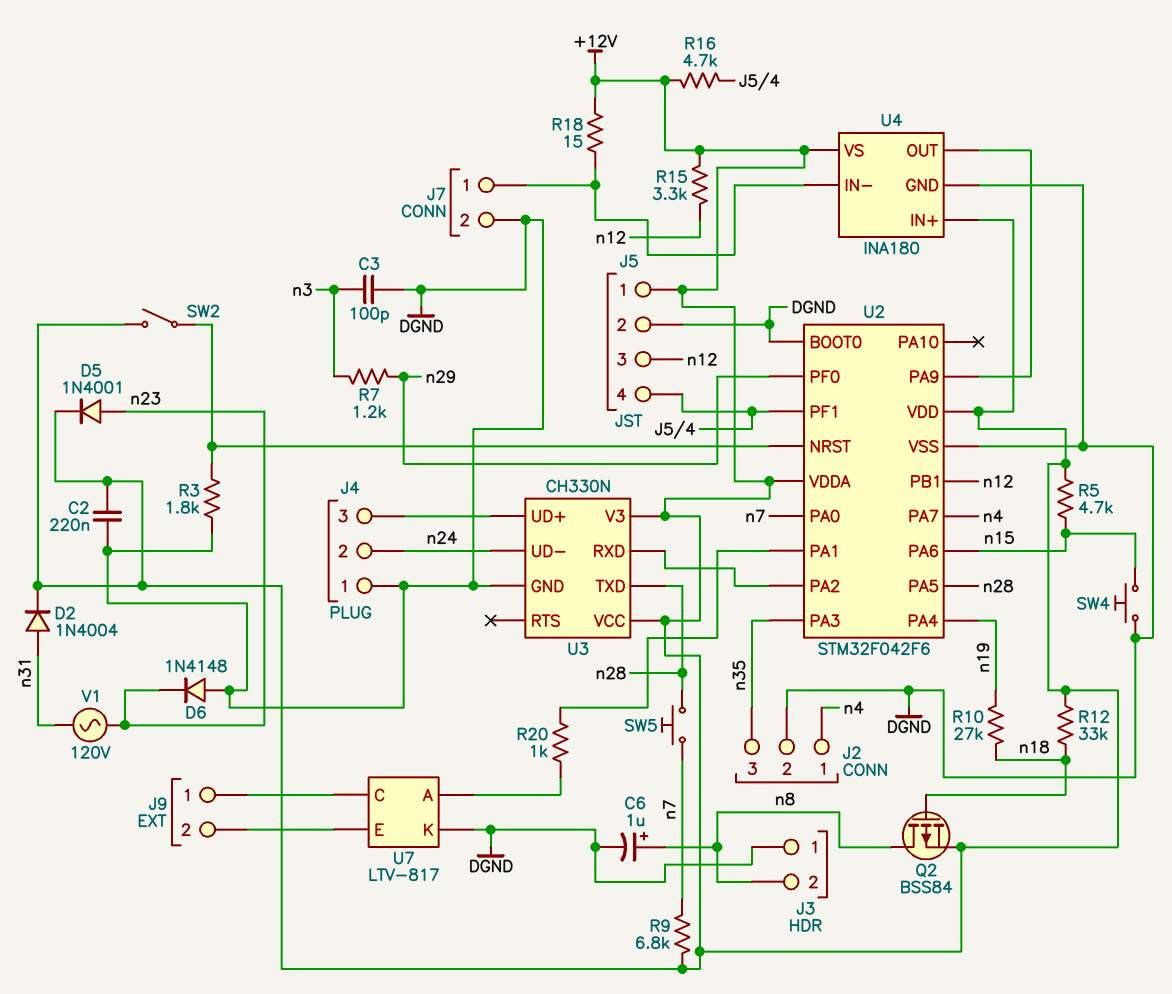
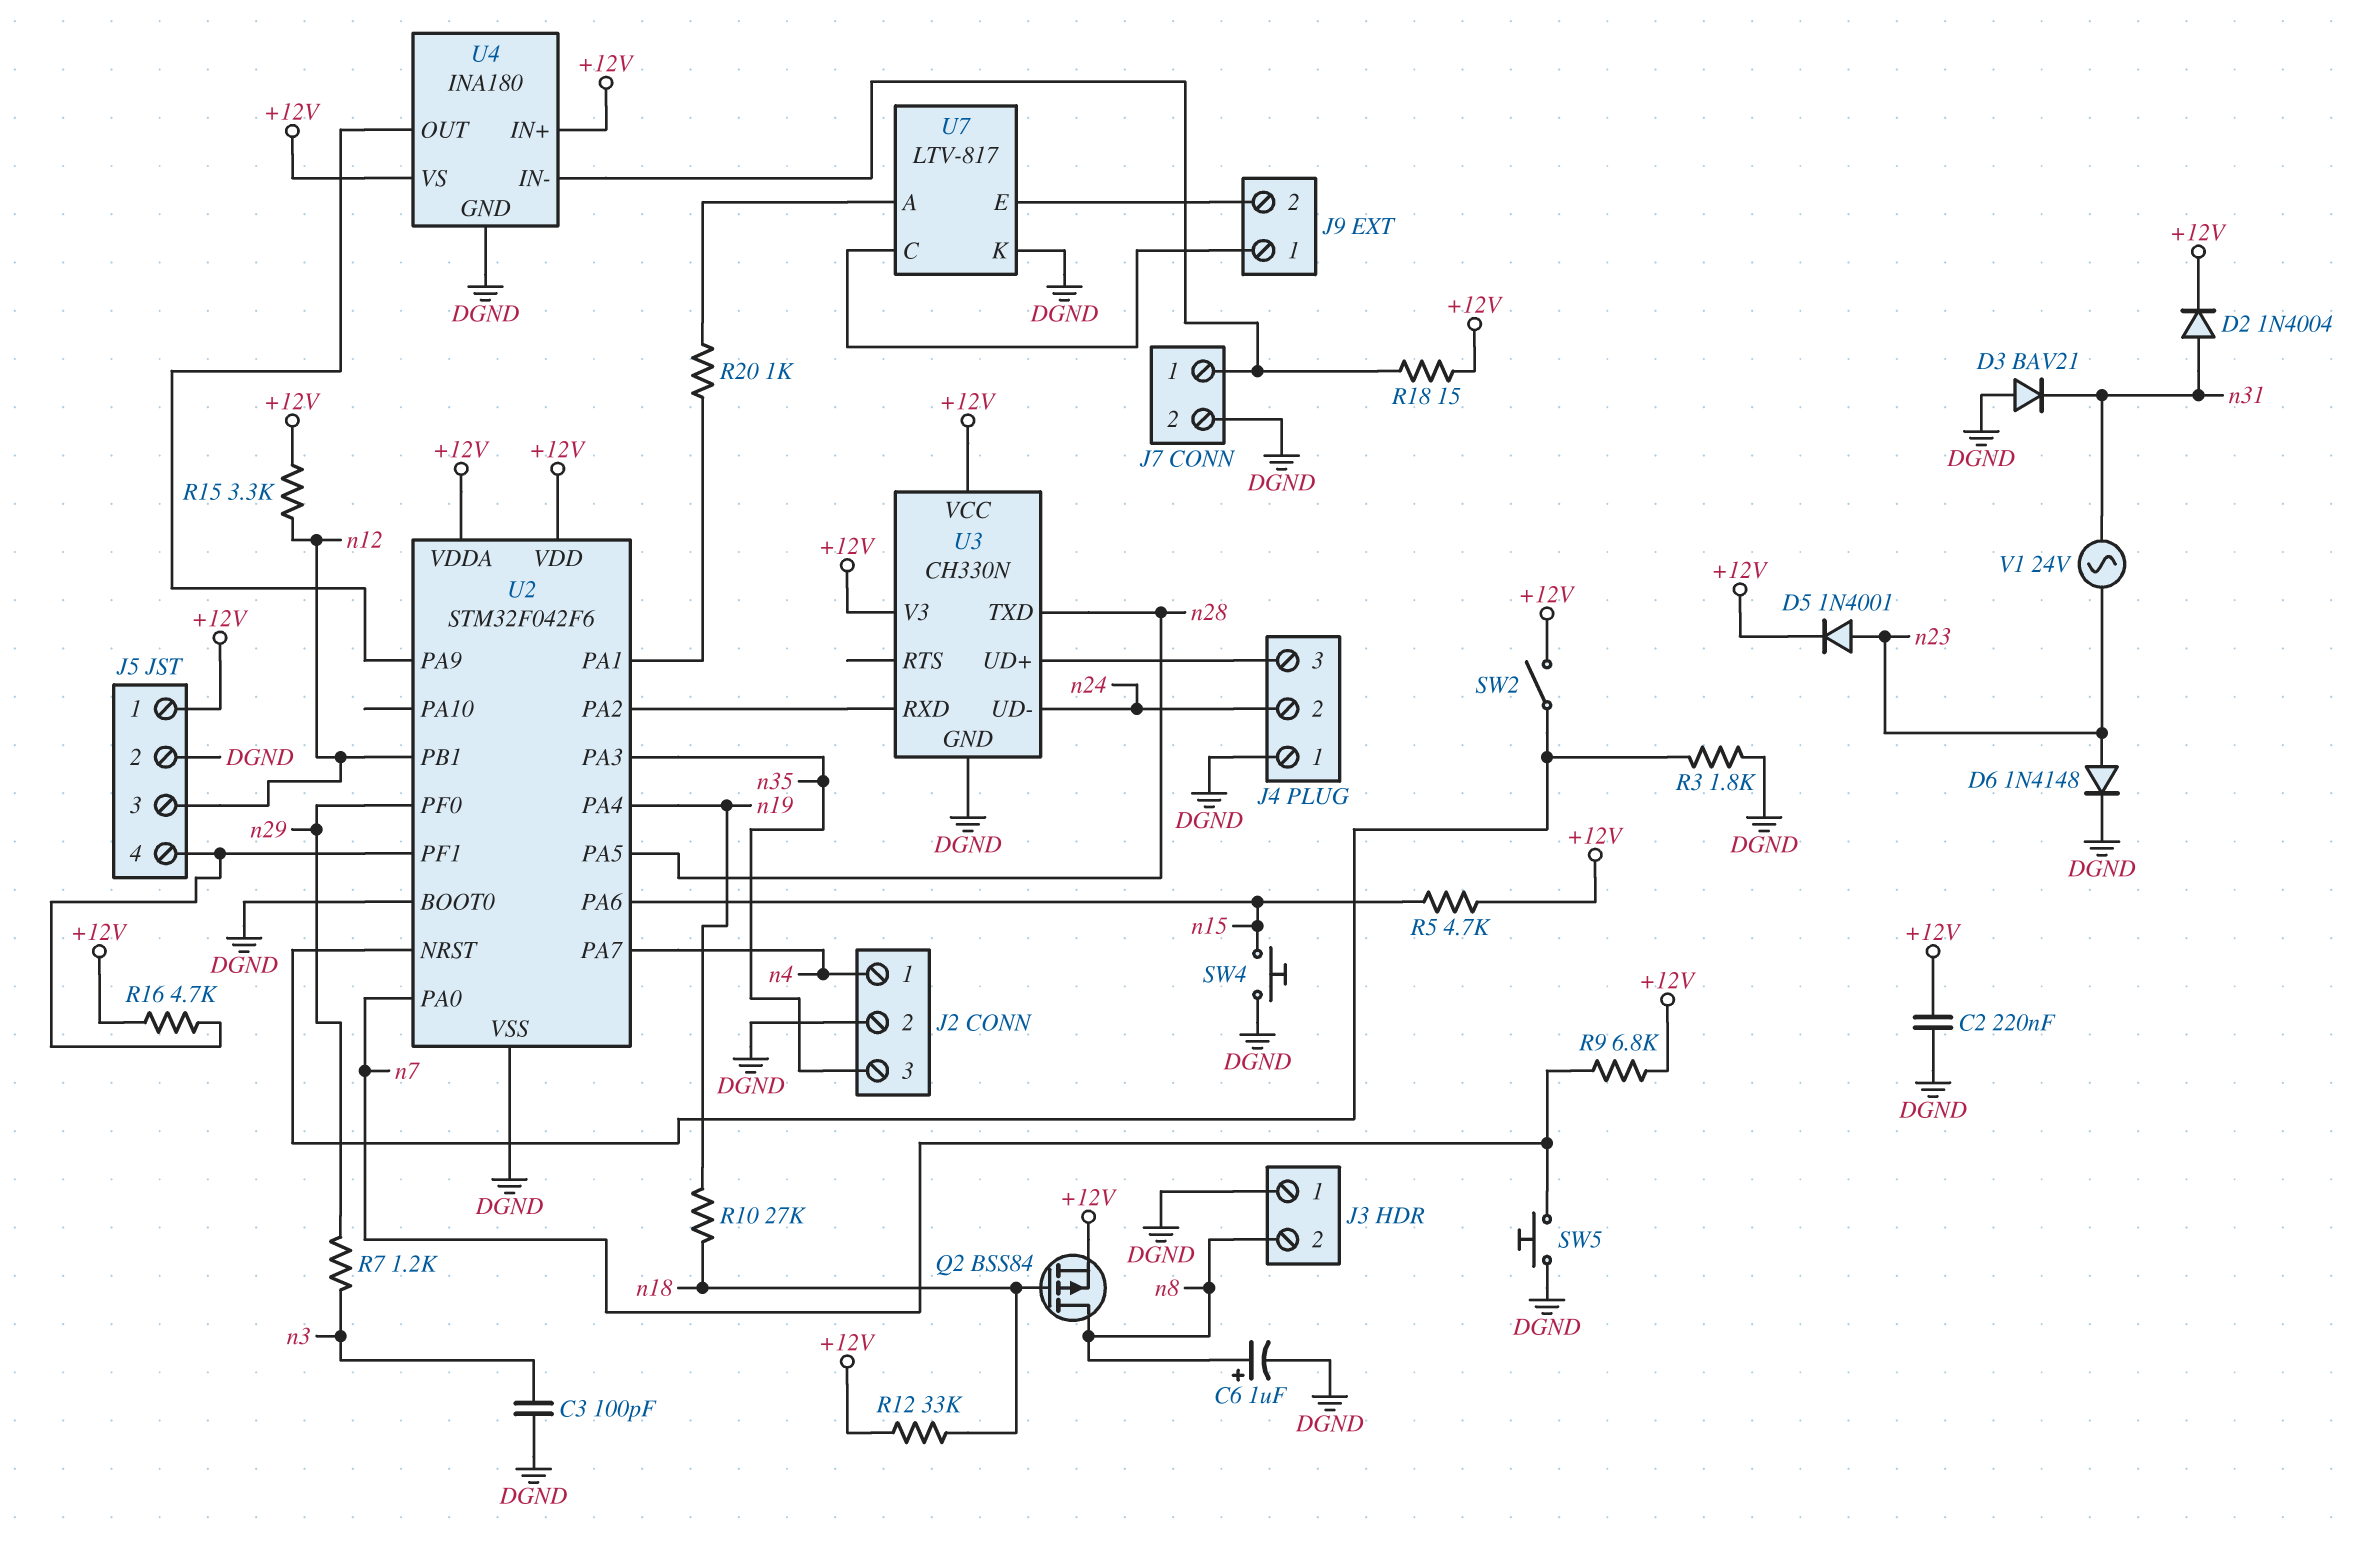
D3: none -> diode BAV21 (A DGND, K n31)
D6: diode 1N4148 (A DGND, K n23) -> diode 1N4148 (A n23, K DGND)
SW5: button (n7, n28) -> button (DGND, n7)
V1: AC 120V (n23, n31) -> AC 24V (n23, n31)

